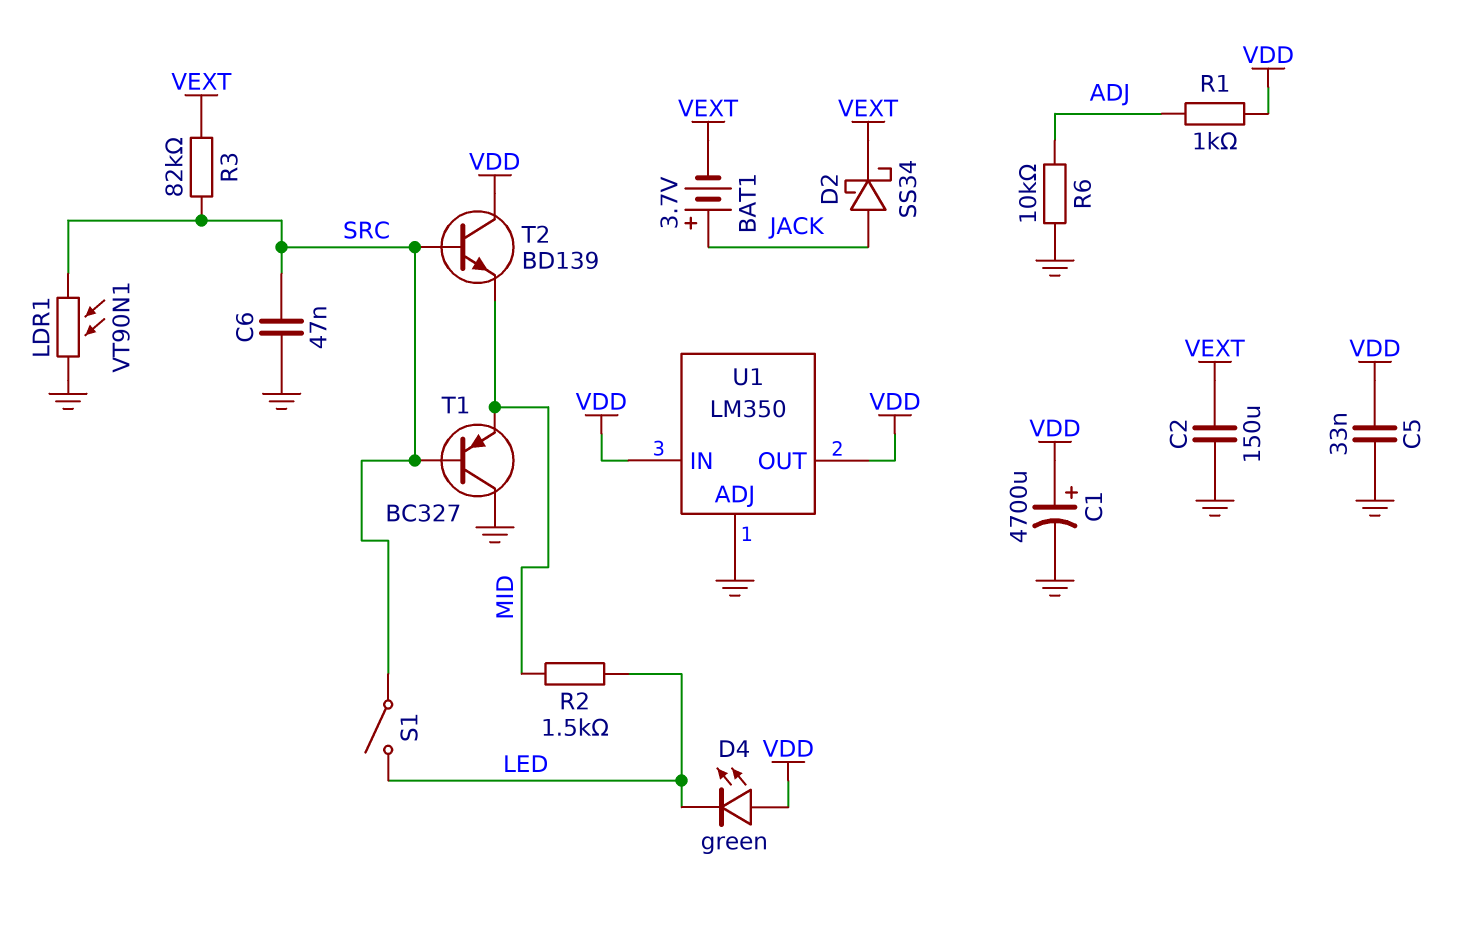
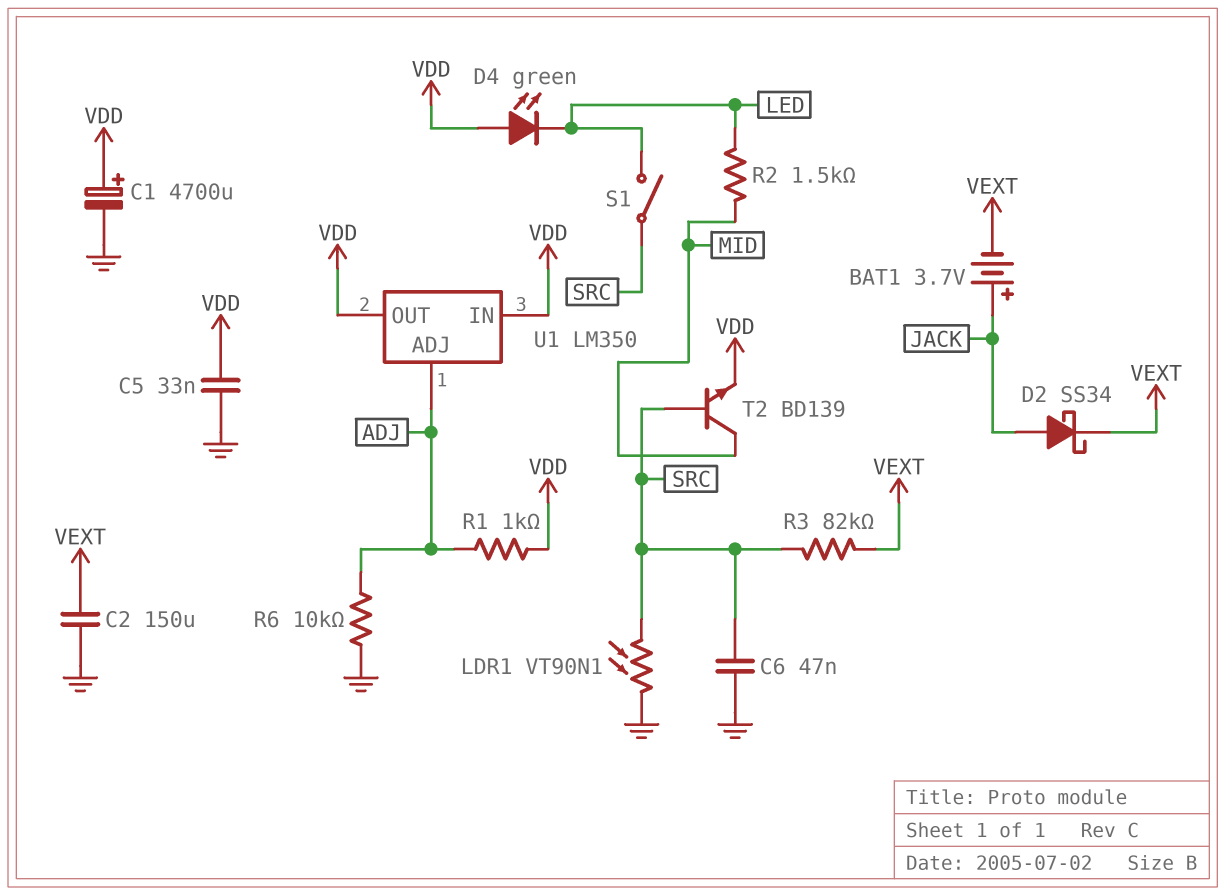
T1: PNP BC327 (B SRC, C GND, E MID) -> none
T2: NPN BD139 (B SRC, C VDD, E MID) -> NPN BD139 (B SRC, C MID, E VDD)
U1 pin ADJ: GND -> ADJ

